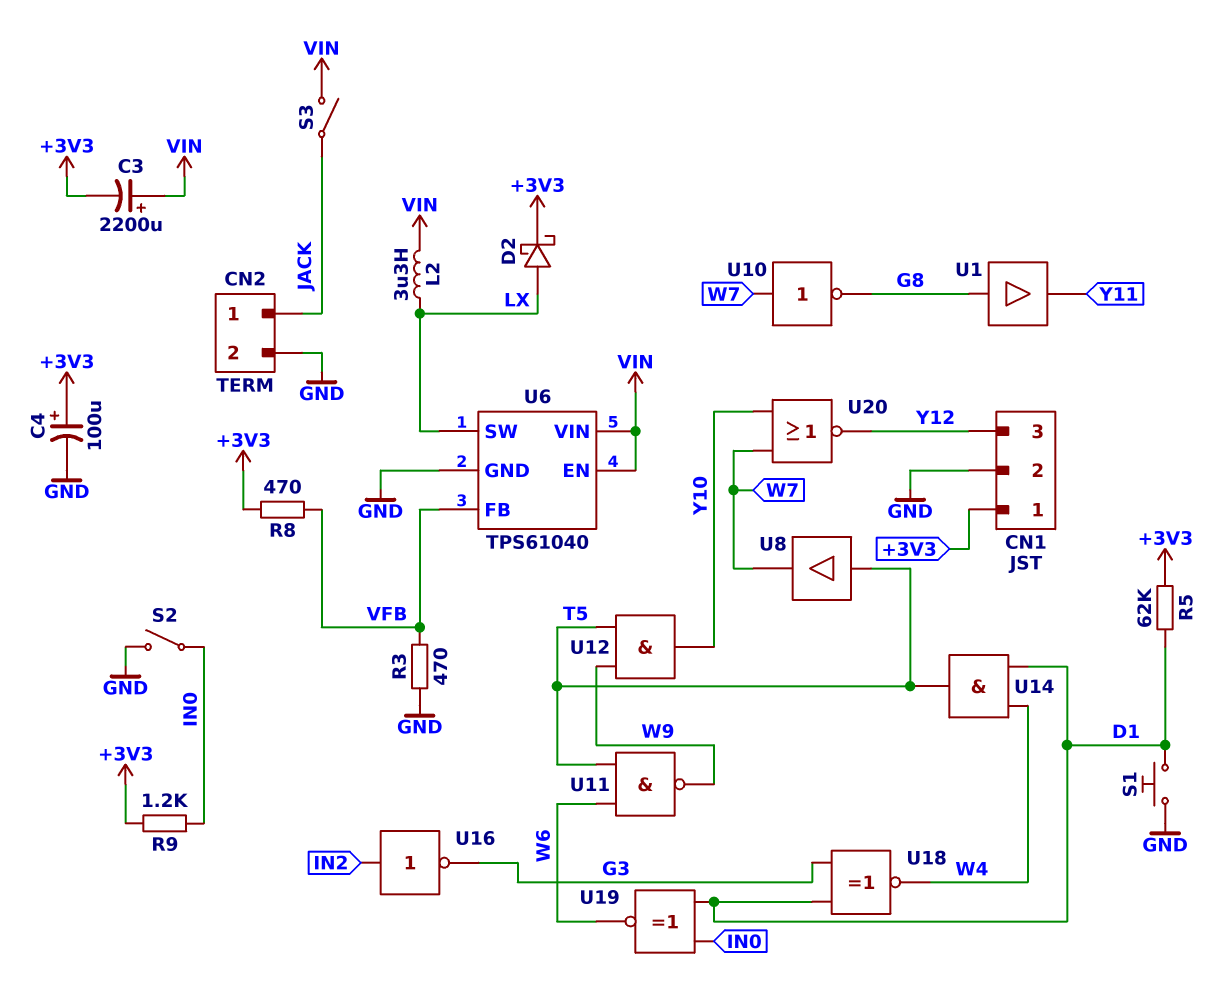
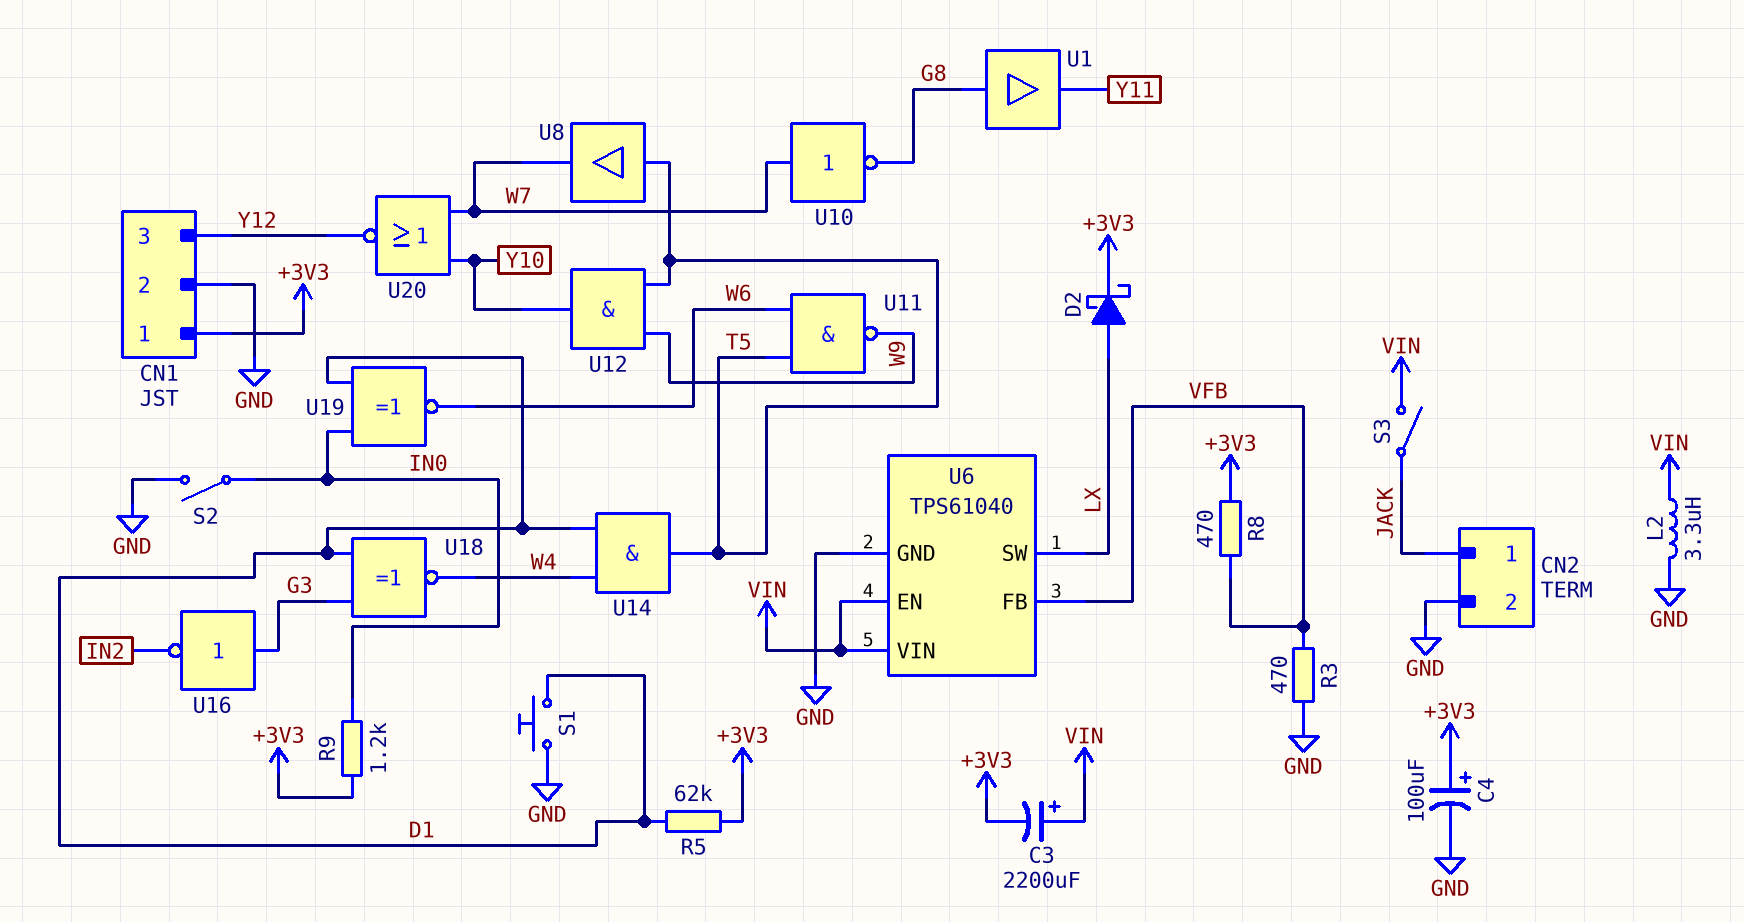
L2: 3.3uH (LX, VIN) -> 3.3uH (GND, VIN)
U16: NOT (in IN2, out G3) -> NOT (in G3, out IN2)

